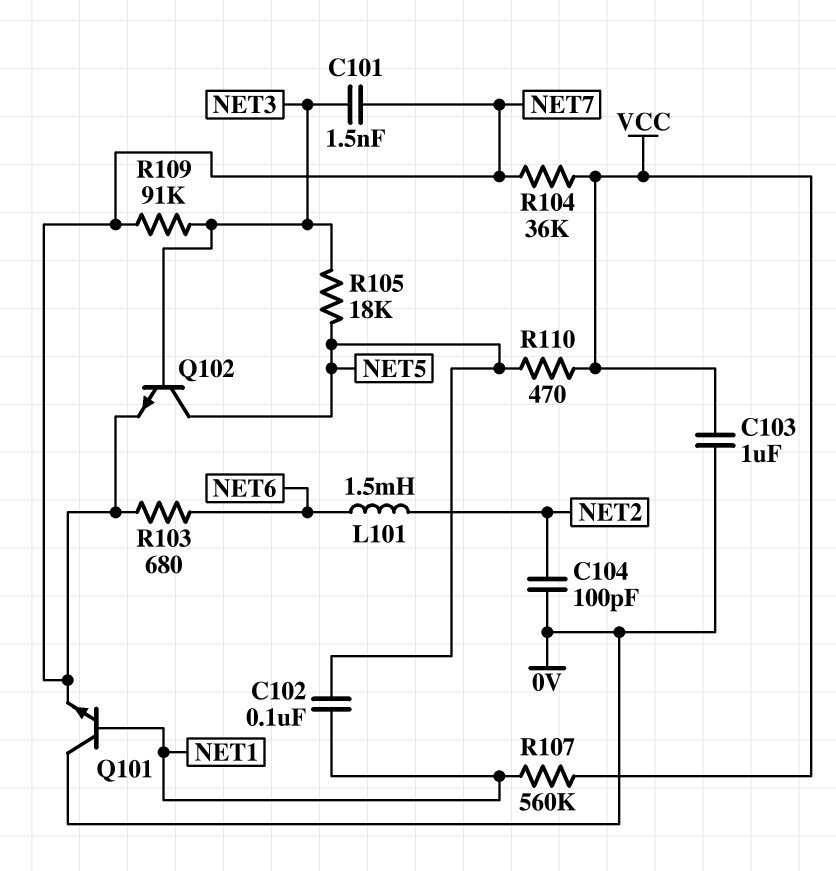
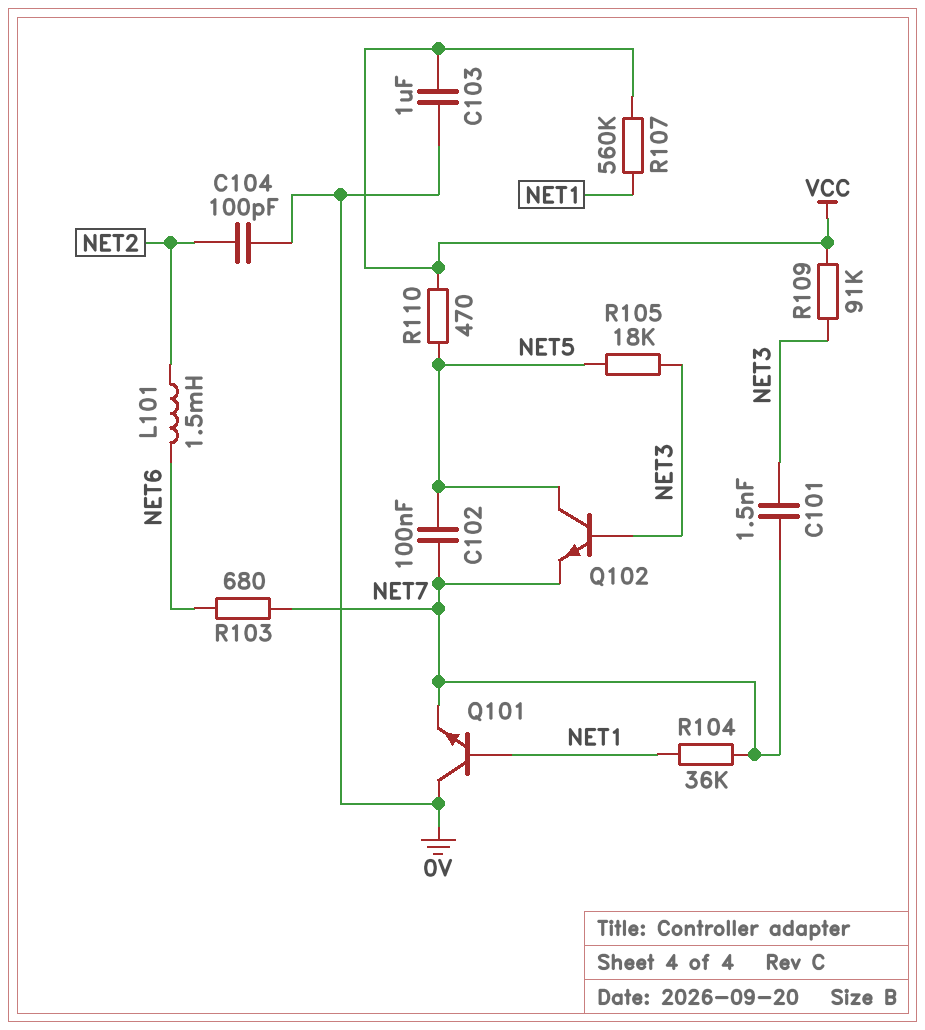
C102: 100nF (NET1, NET5) -> 100nF (NET5, NET7)
R104: 36k (NET7, VCC) -> 36k (NET1, NET7)
R109: 91k (NET3, NET7) -> 91k (NET3, VCC)

